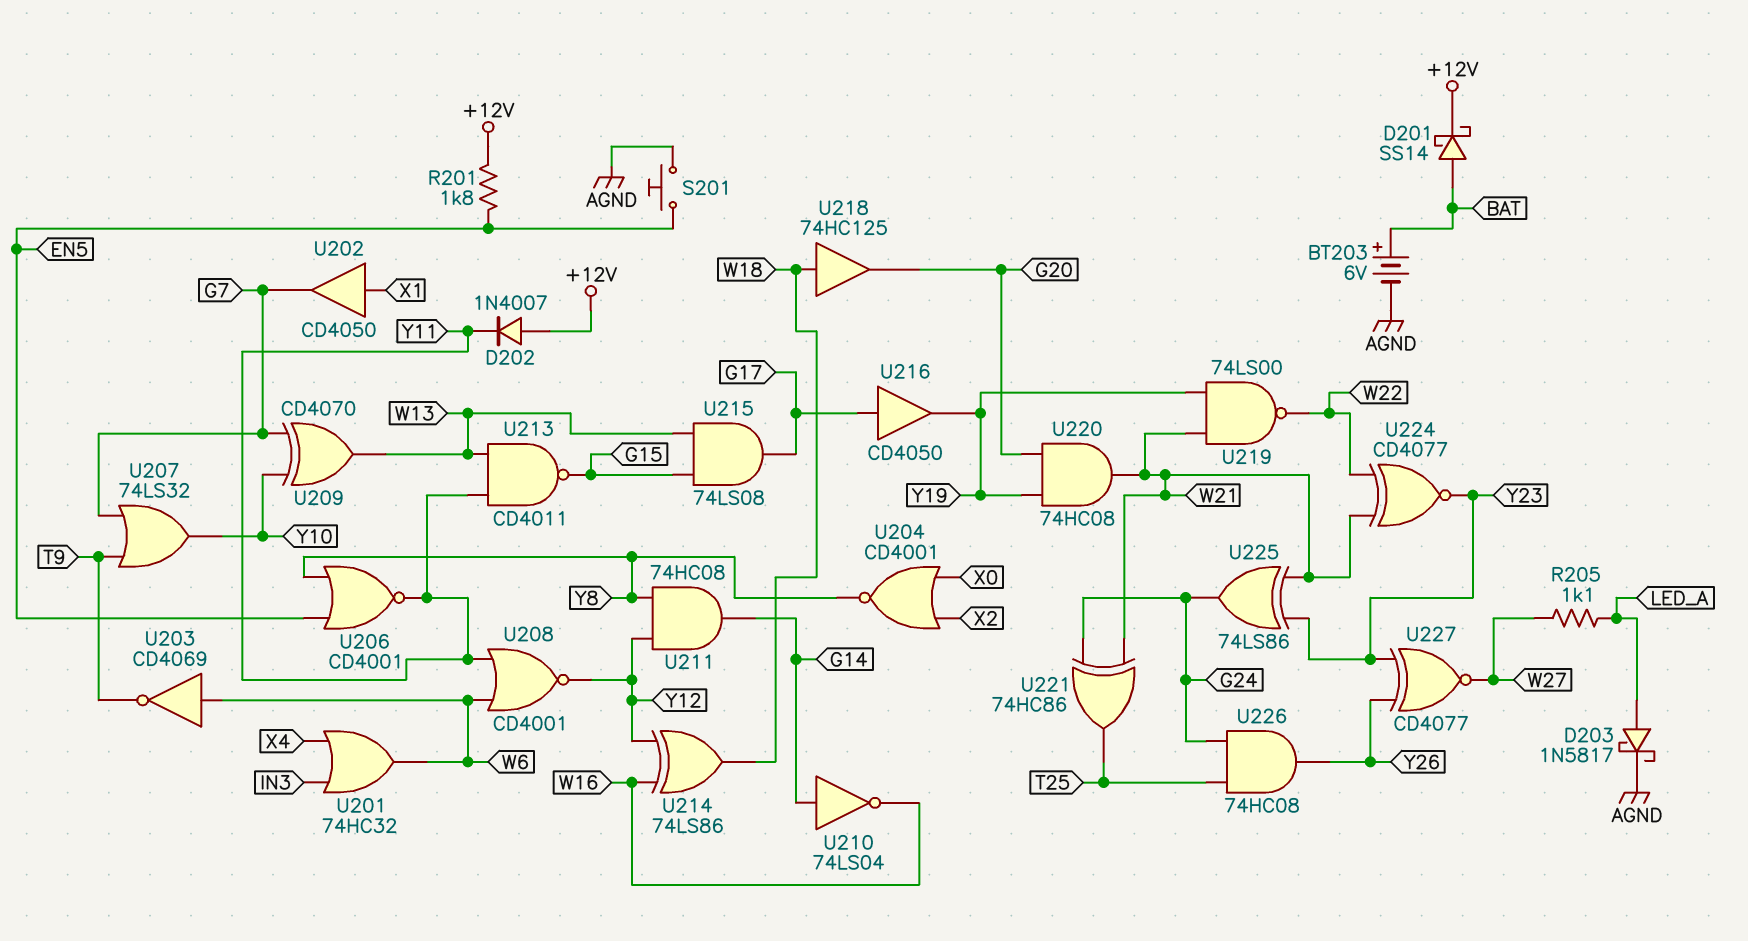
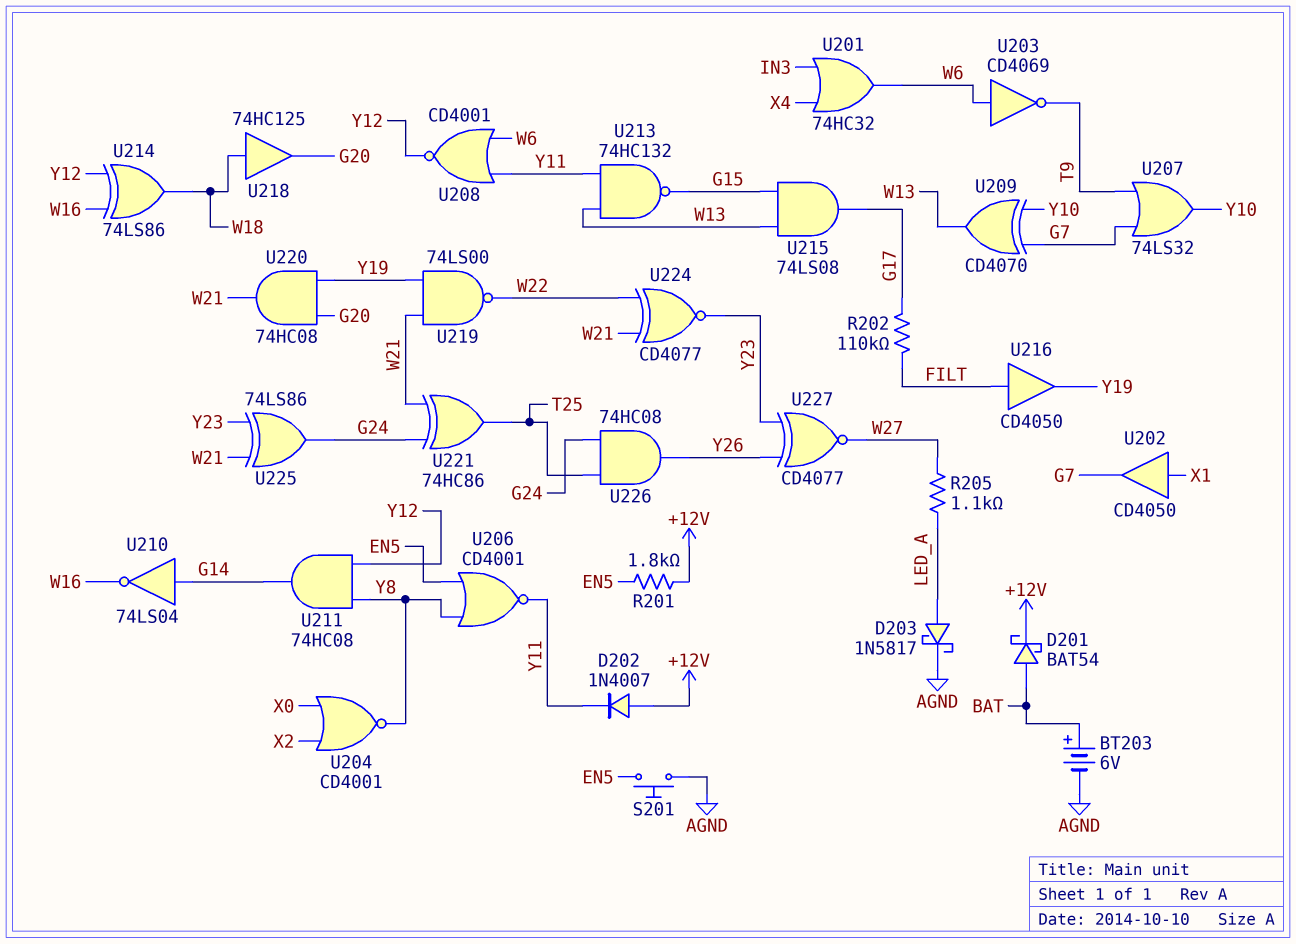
D201: schottky SS14 (A BAT, K +12V) -> schottky BAT54 (A BAT, K +12V)
R202: none -> 110k (FILT, G17)
U213: NAND CD4011 (in W13, in Y11, out G15) -> NAND 74HC132 (in W13, in Y11, out G15)
U216: buffer CD4050 (in G17, out Y19) -> buffer CD4050 (in FILT, out Y19)

